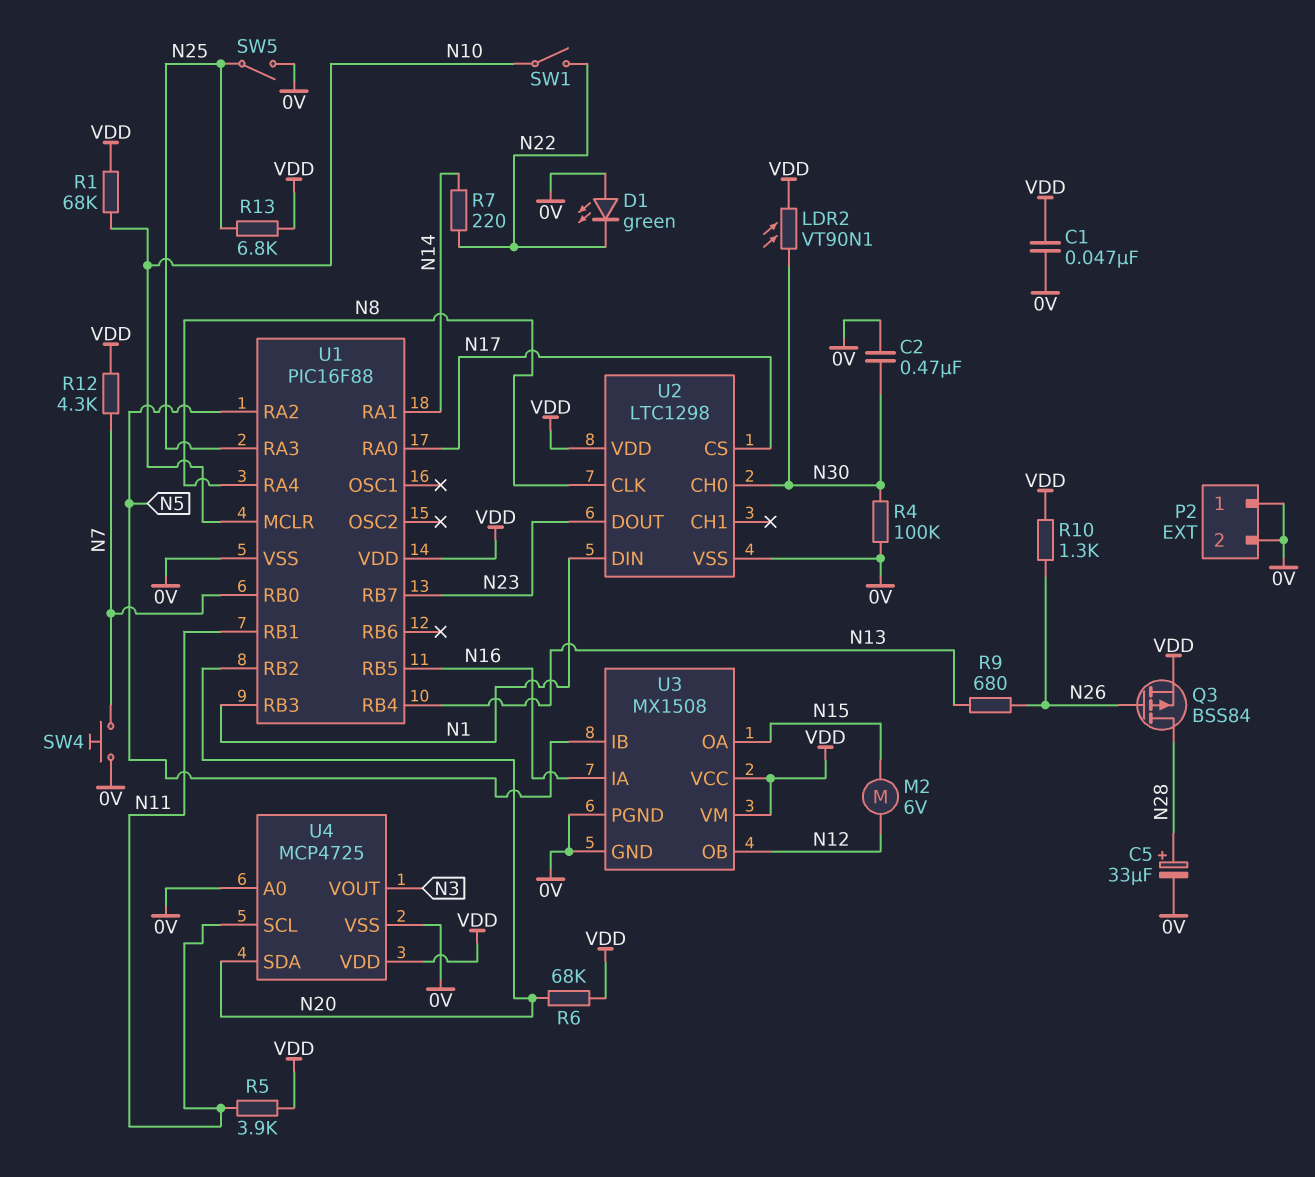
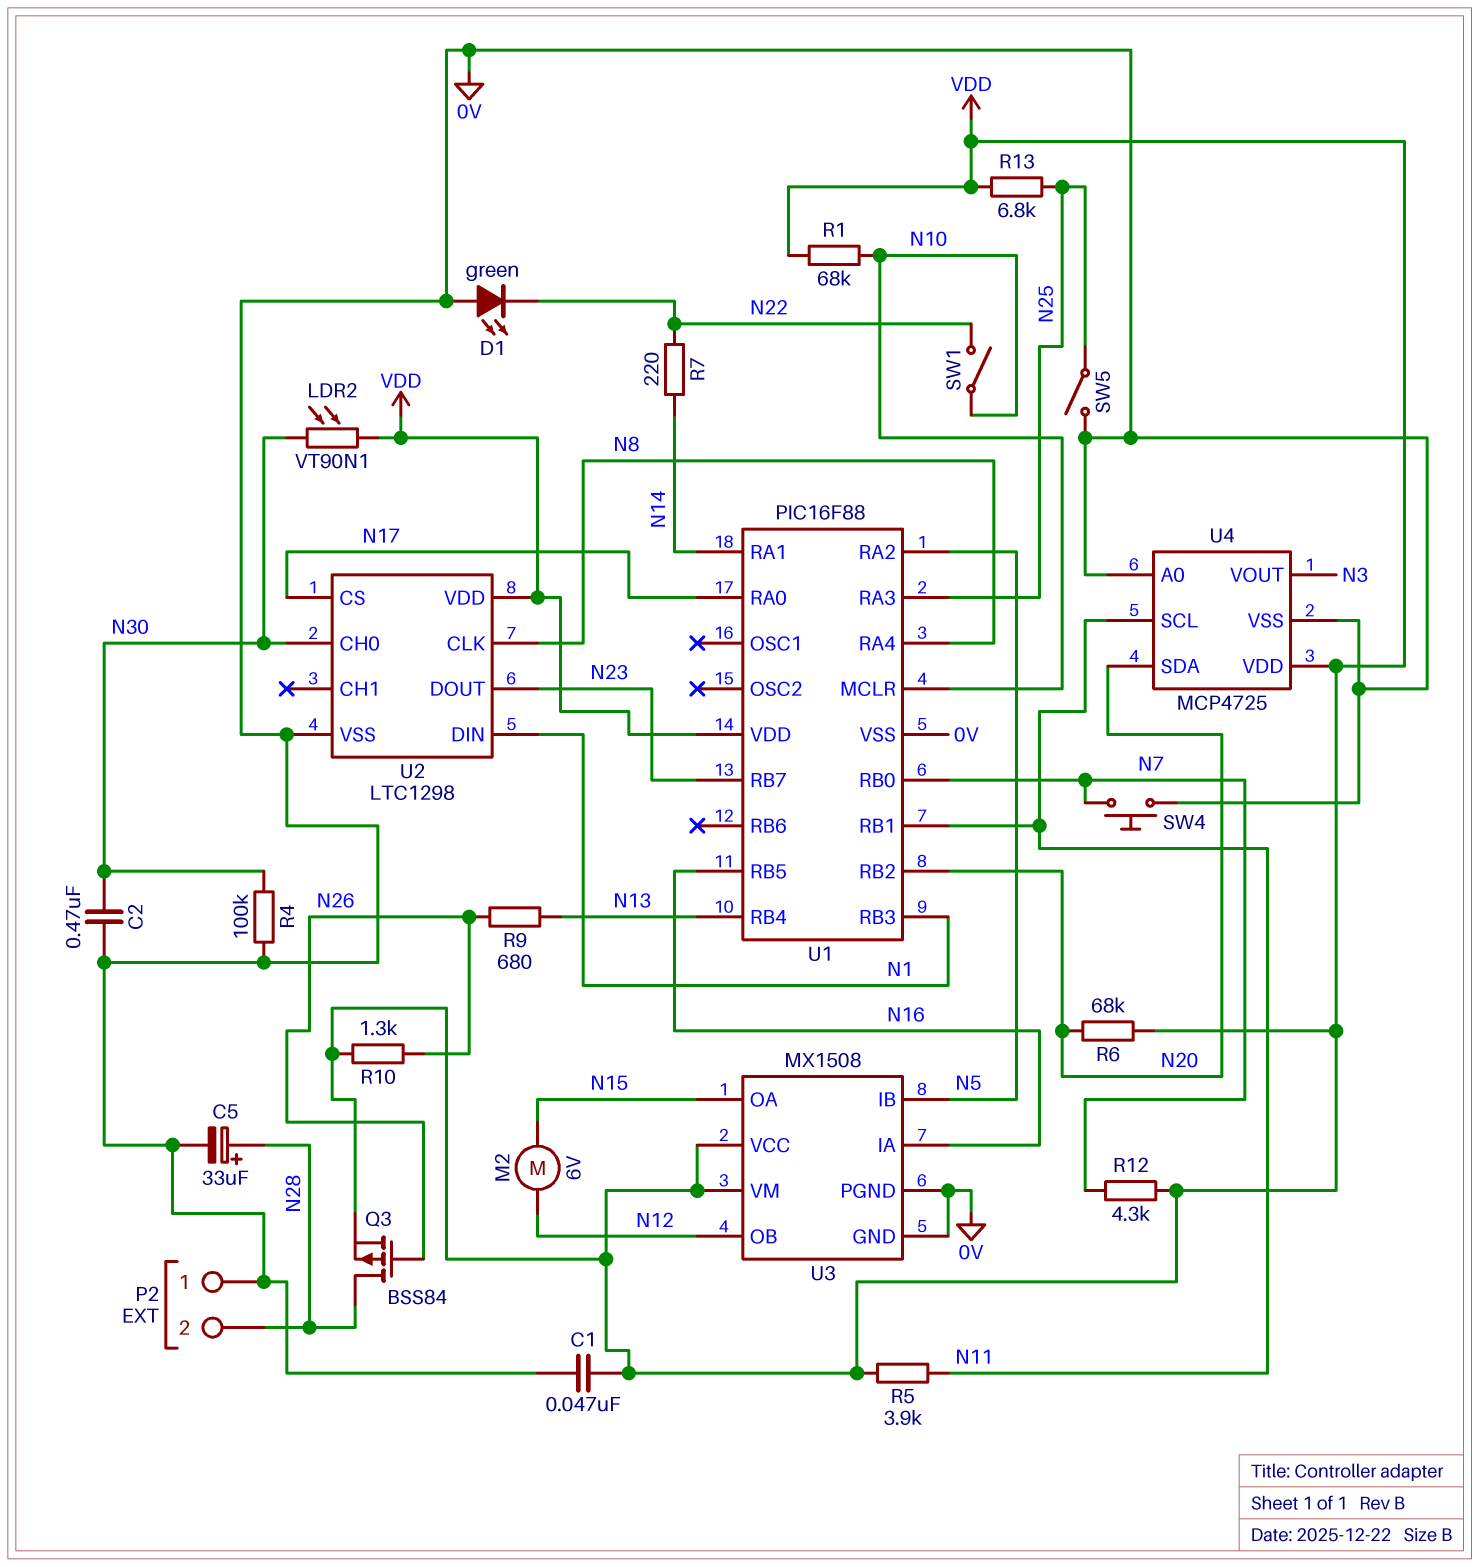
P2 pin 2: 0V -> N28

